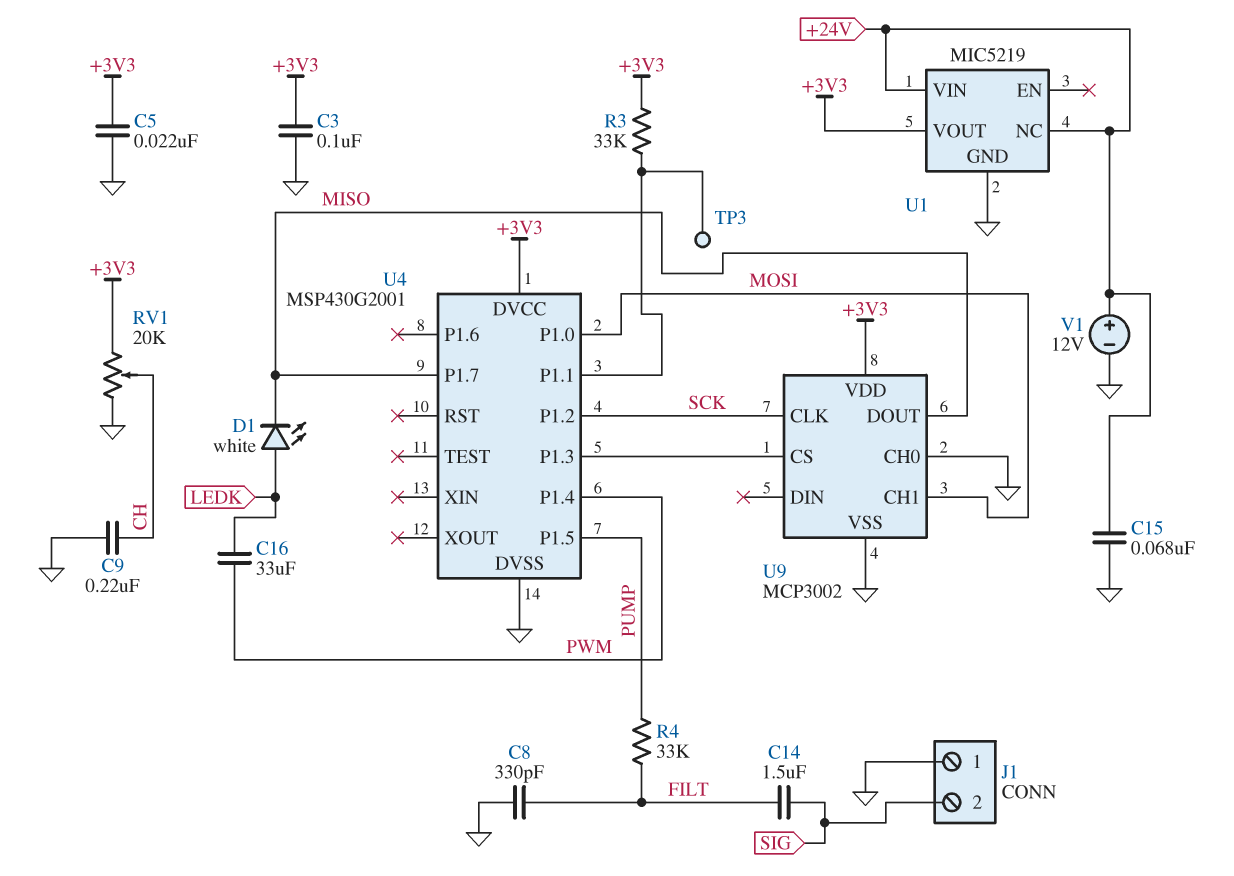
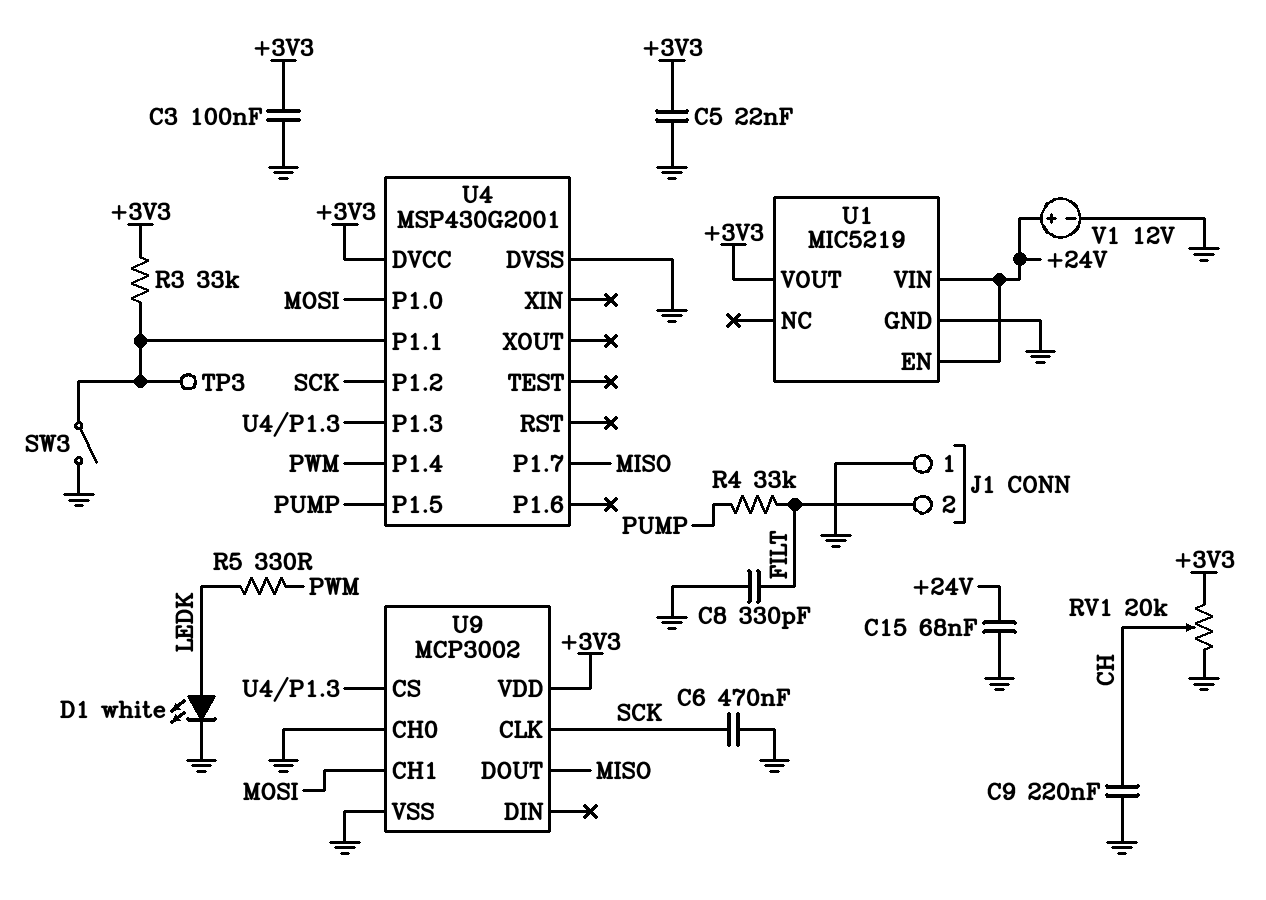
C6: none -> 470nF (GND, SCK)
C14: 1.5uF (FILT, SIG) -> none
C16: 33uF (LEDK, PWM) -> none
D1: LED white (A LEDK, K MISO) -> LED white (A LEDK, K GND)
J1 pin 2: SIG -> FILT
R5: none -> 330 (LEDK, PWM)
SW3: none -> switch (GND, U4/P1.1)
U1 pin EN: none -> +24V
U1 pin NC: +24V -> none

